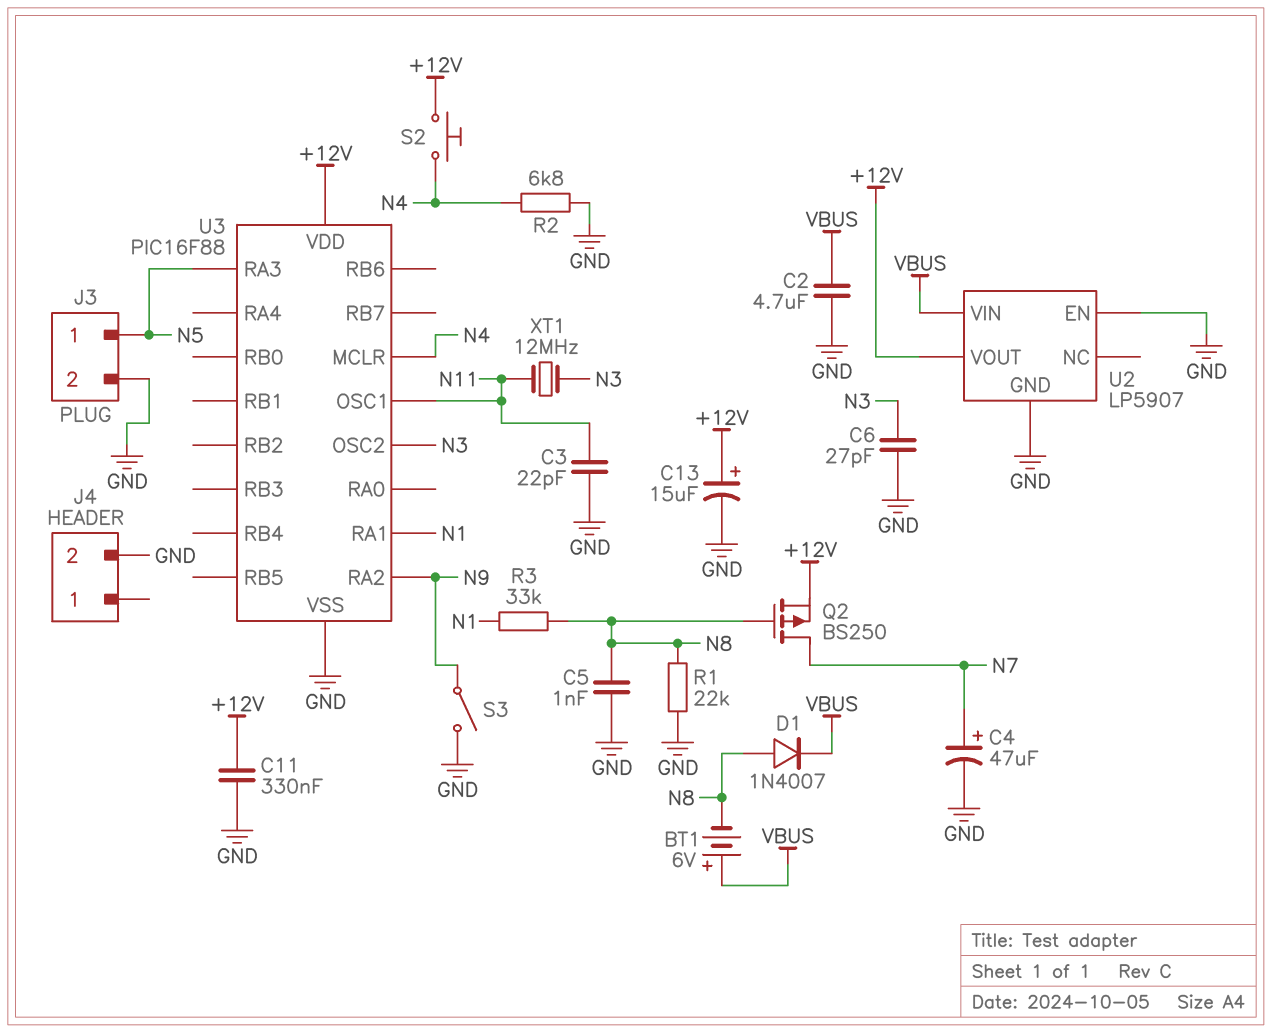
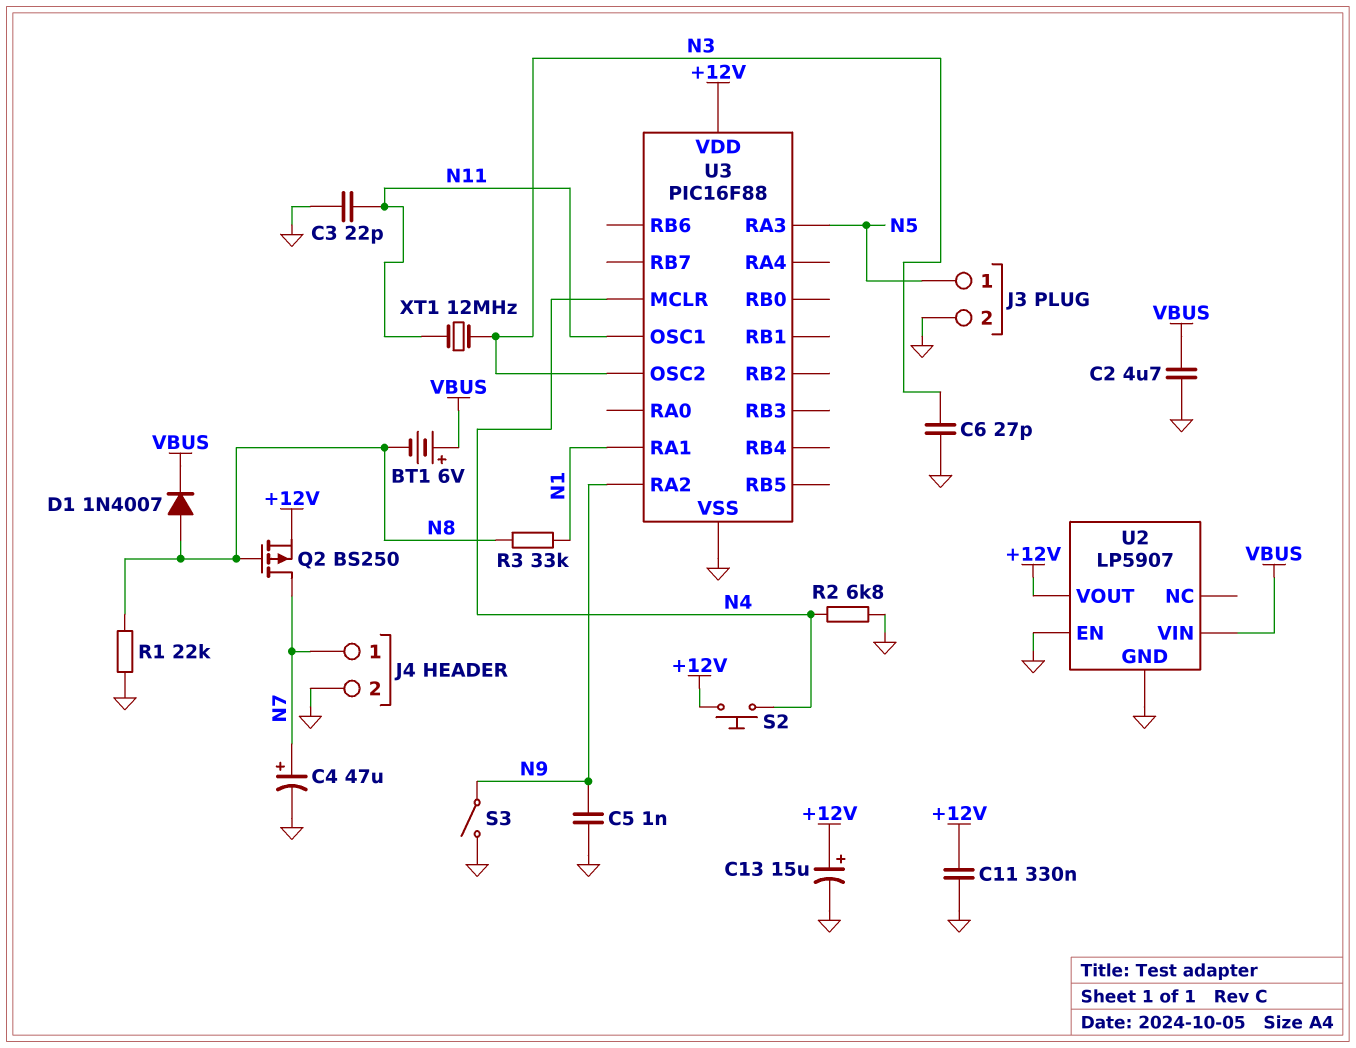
C5: 1nF (GND, N8) -> 1nF (GND, N9)
J4 pin 1: none -> N7

